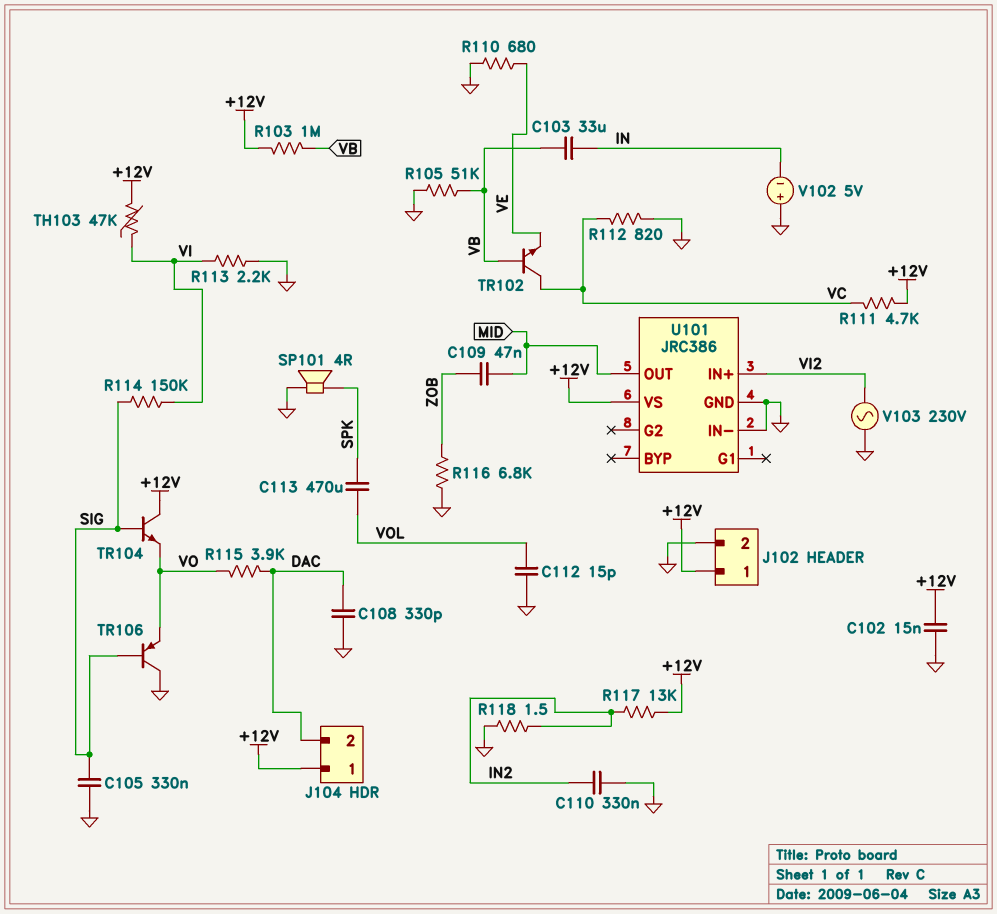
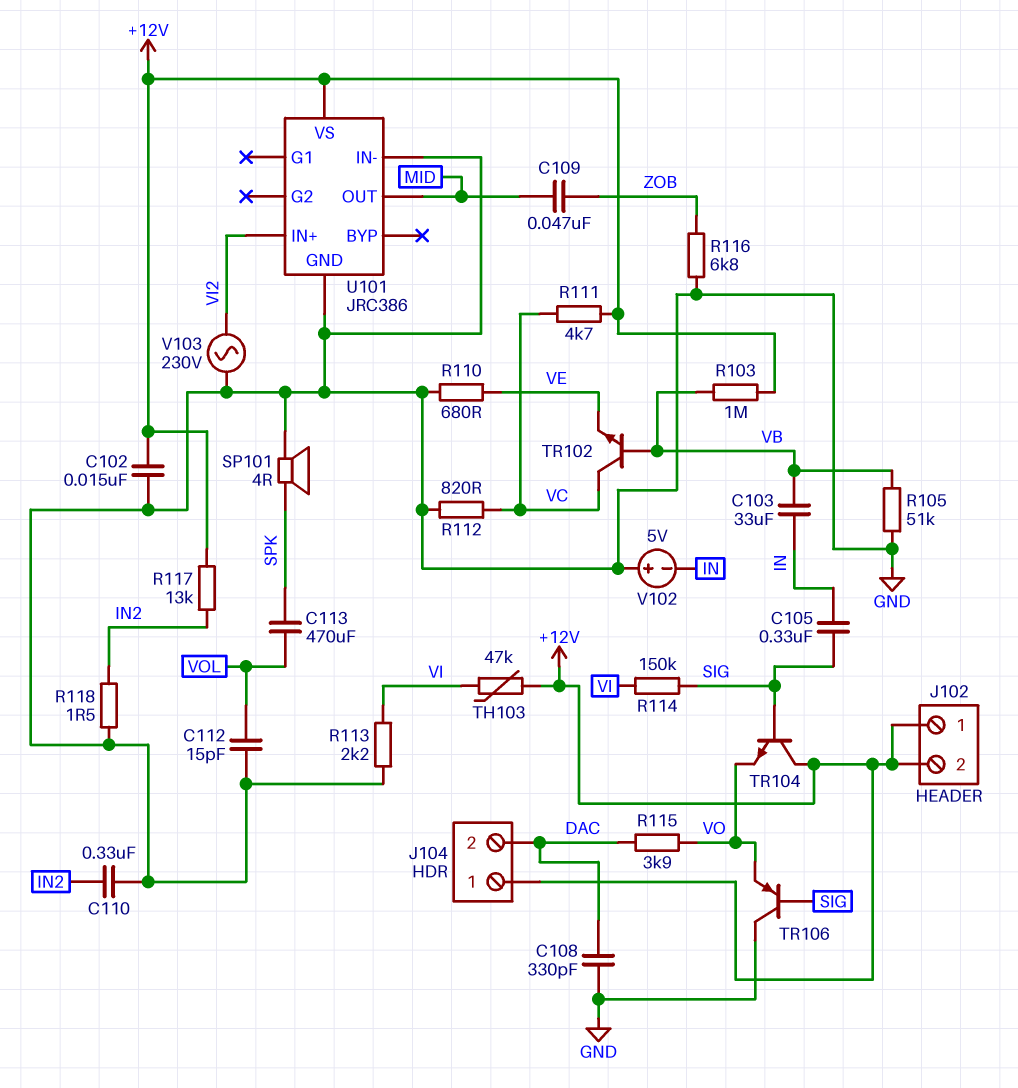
C105: 330nF (GND, SIG) -> 330nF (IN, SIG)
J102 pin 2: GND -> +12V

